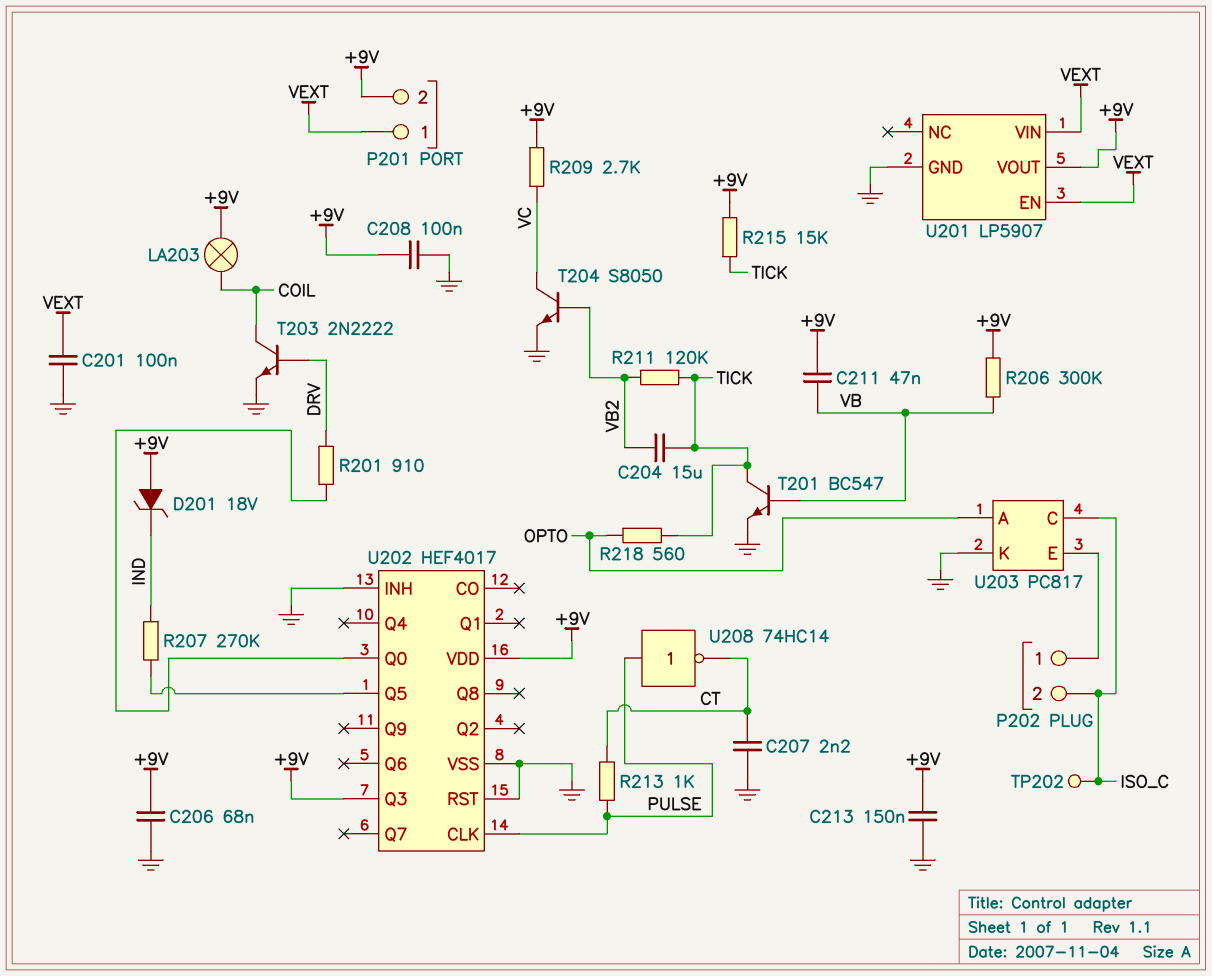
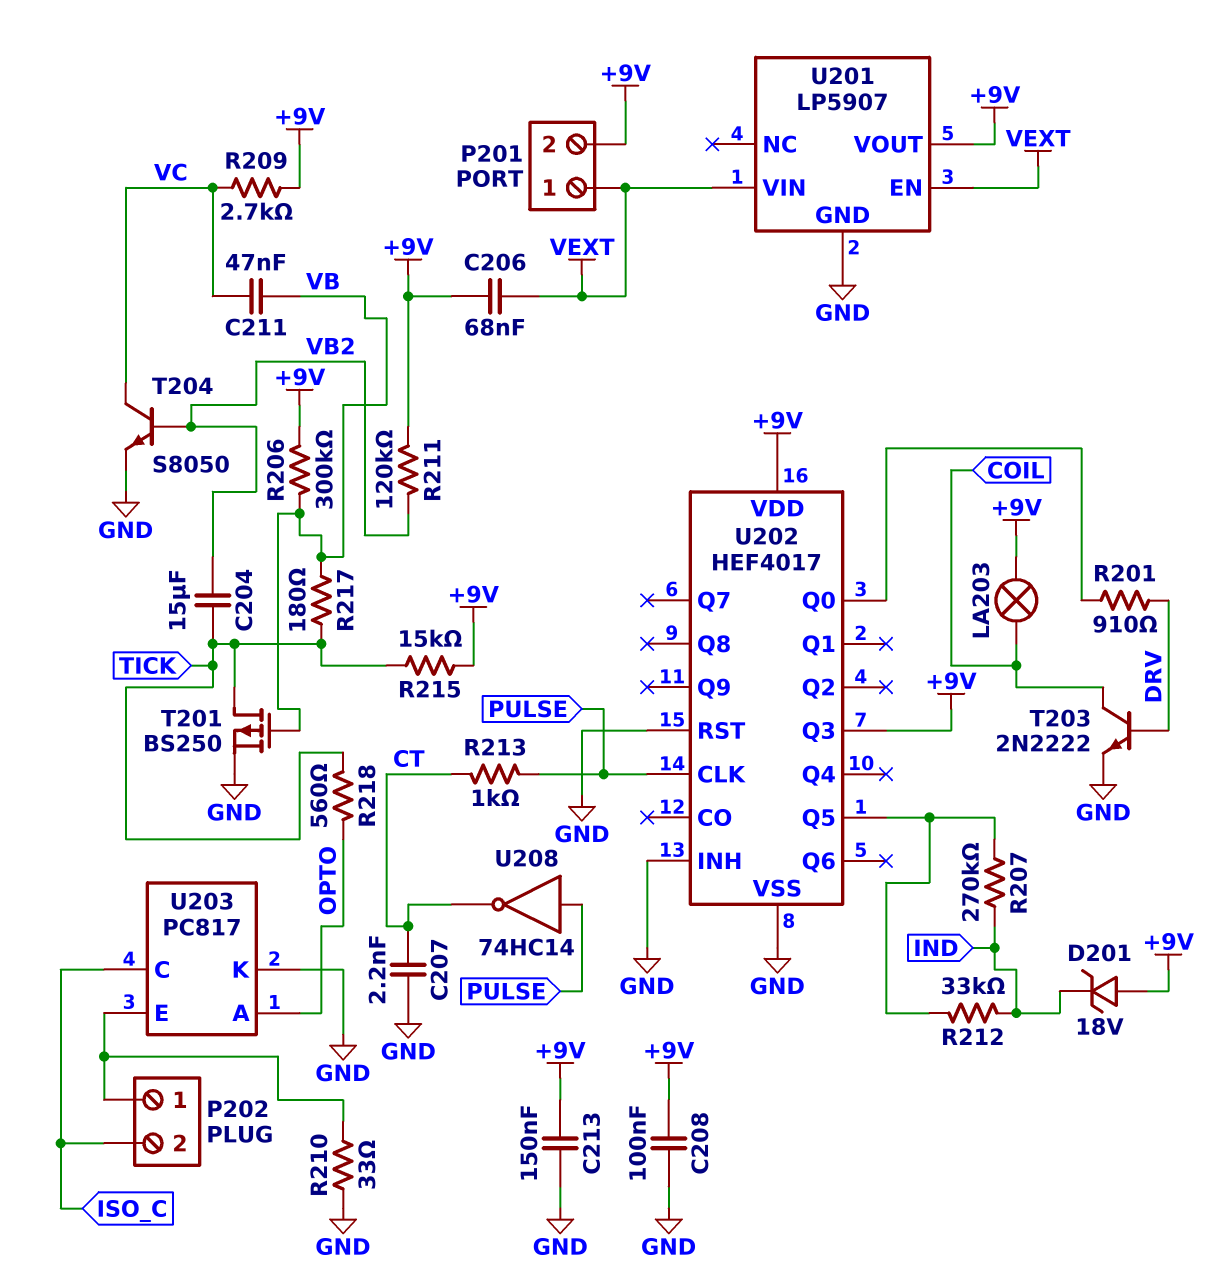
C201: 100nF (GND, VEXT) -> none
C206: 68nF (+9V, GND) -> 68nF (+9V, VEXT)
C211: 47nF (+9V, VB) -> 47nF (VB, VC)
R210: none -> 33 (GND, P202/1)
R211: 120k (TICK, VB2) -> 120k (+9V, VB2)
R212: none -> 33k (IND, U202/Q5)
R217: none -> 180 (TICK, VB)
T201: NPN BC547 (B VB, C TICK, E GND) -> PMOS BS250 (G VB, D TICK, S GND)
TP202: test point (ISO_C) -> none

